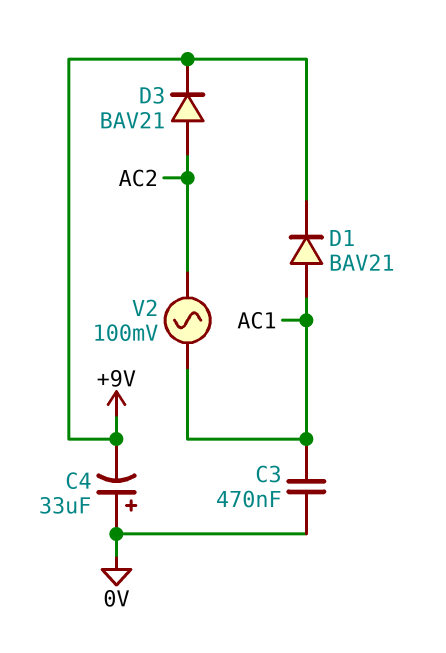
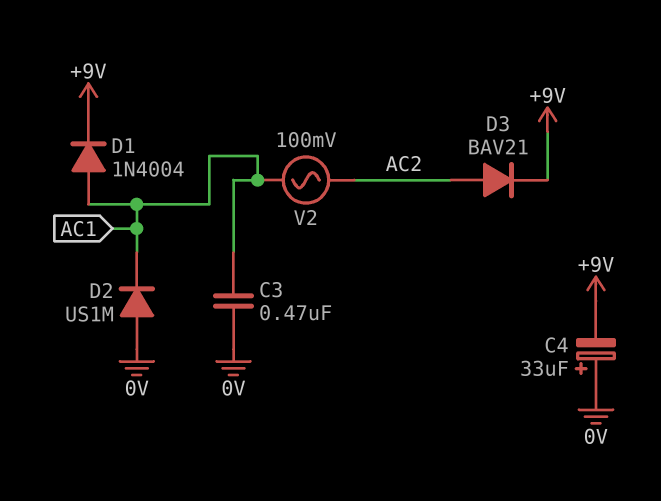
D1: diode BAV21 (A AC1, K +9V) -> diode 1N4004 (A AC1, K +9V)
D2: none -> diode US1M (A 0V, K AC1)

